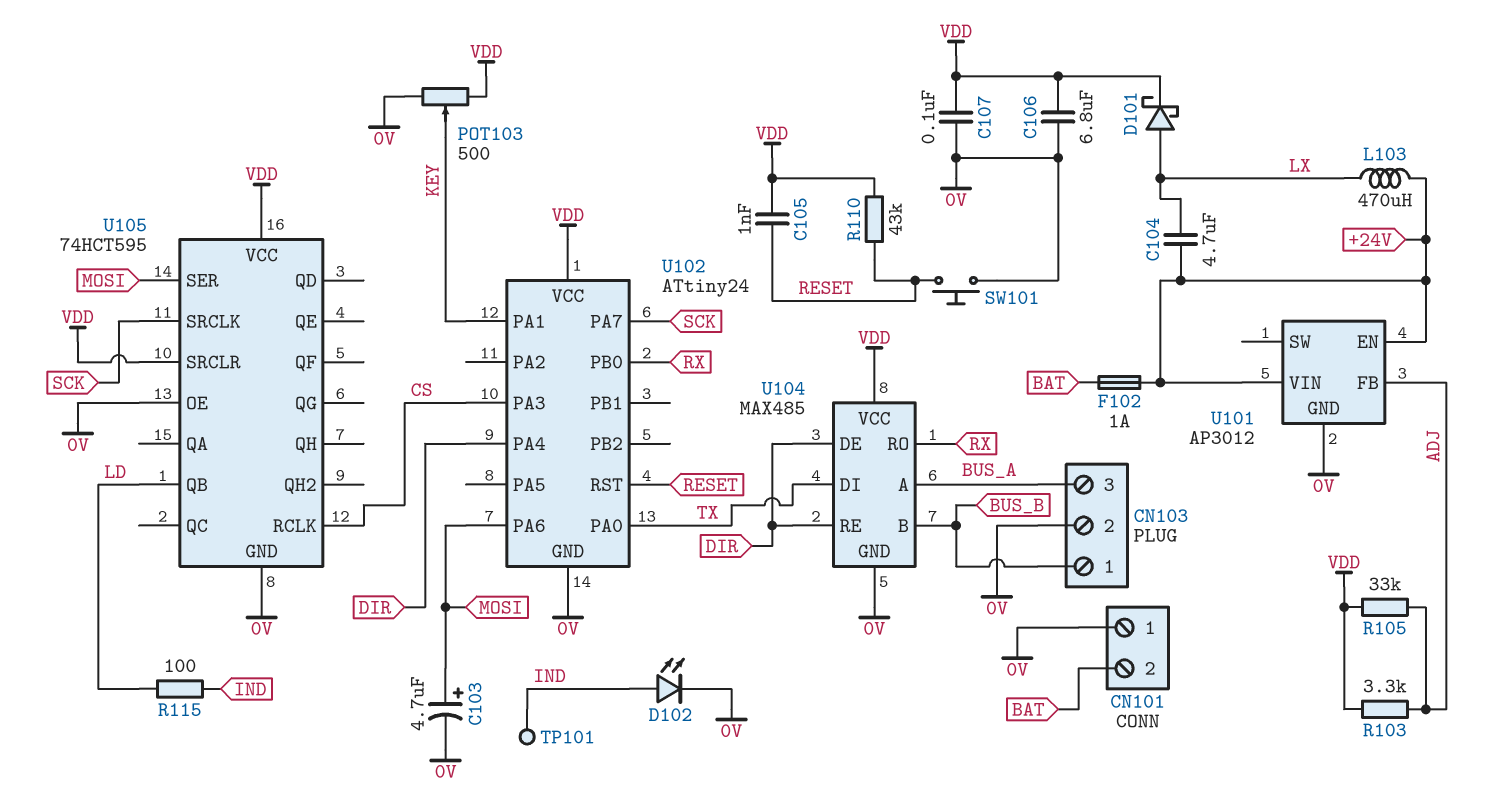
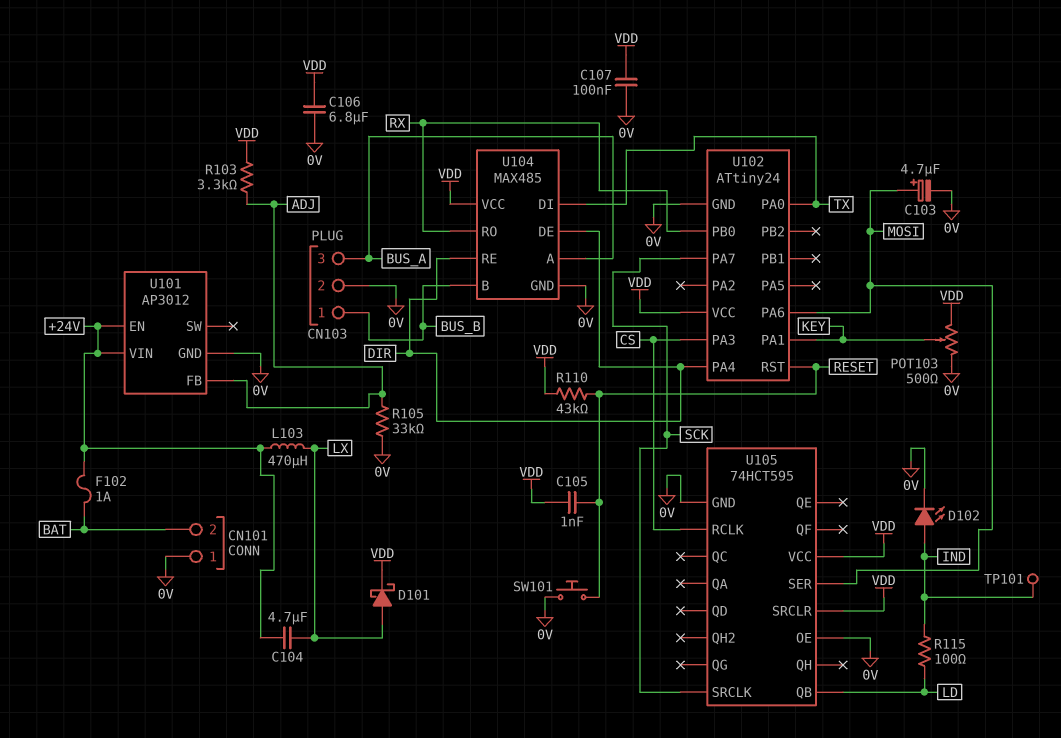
R105: 33k (ADJ, VDD) -> 33k (0V, ADJ)

